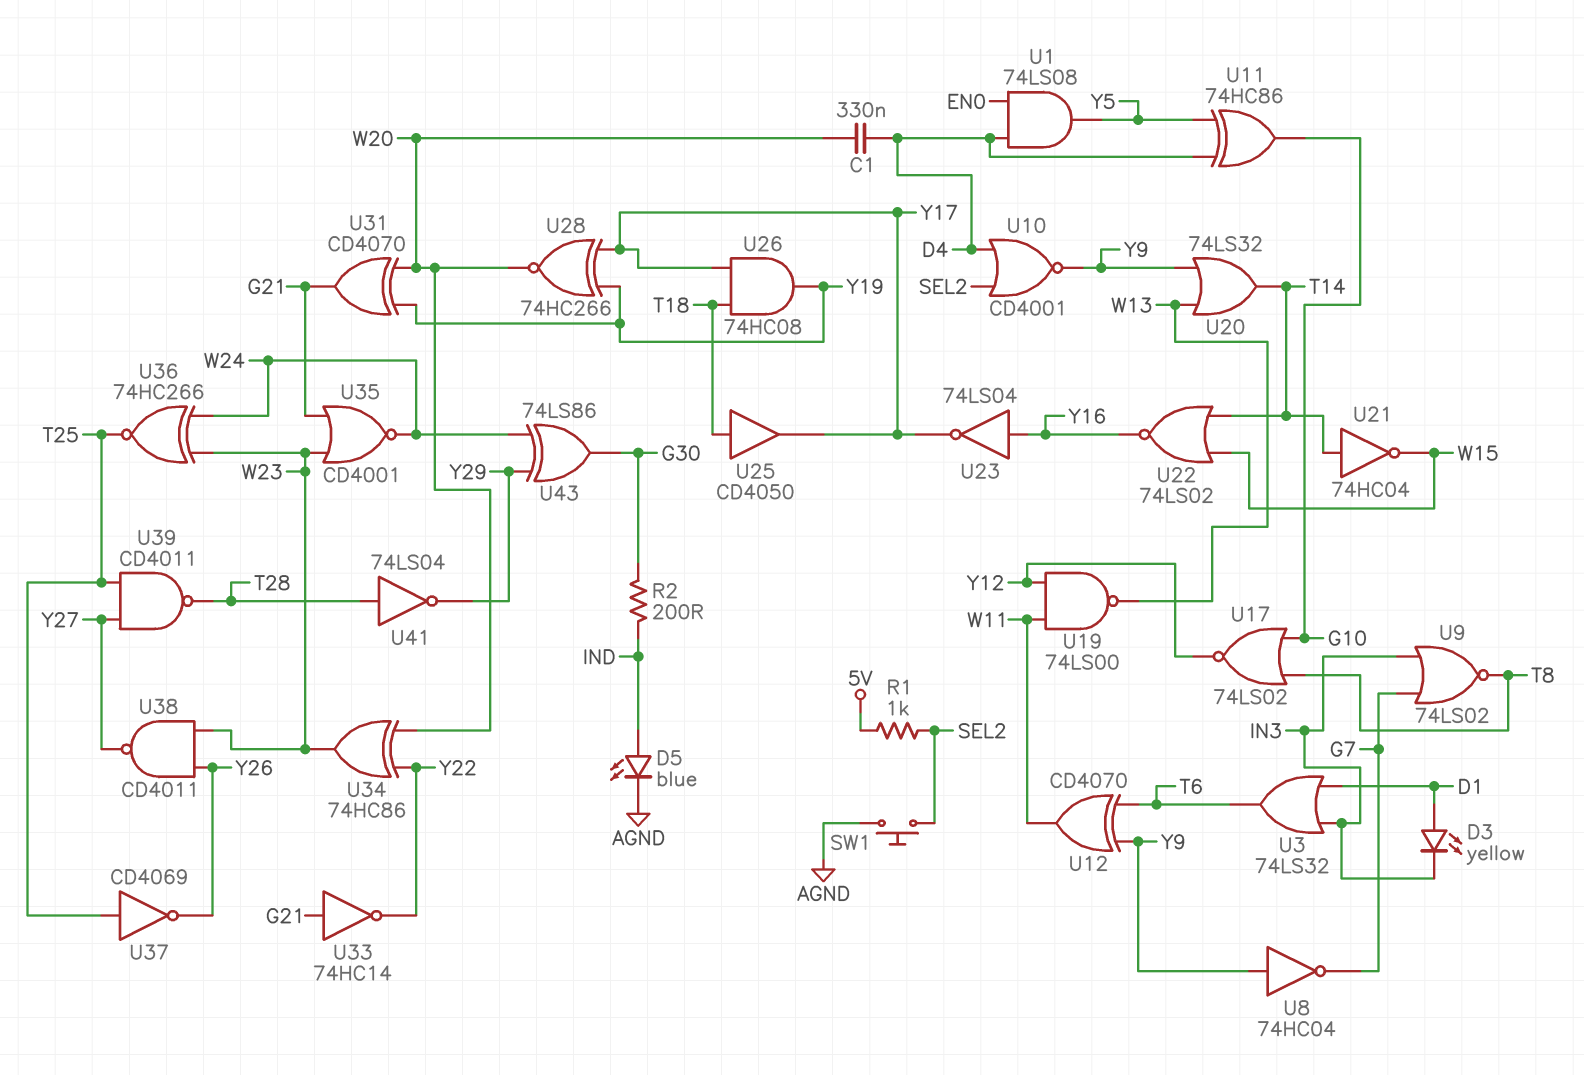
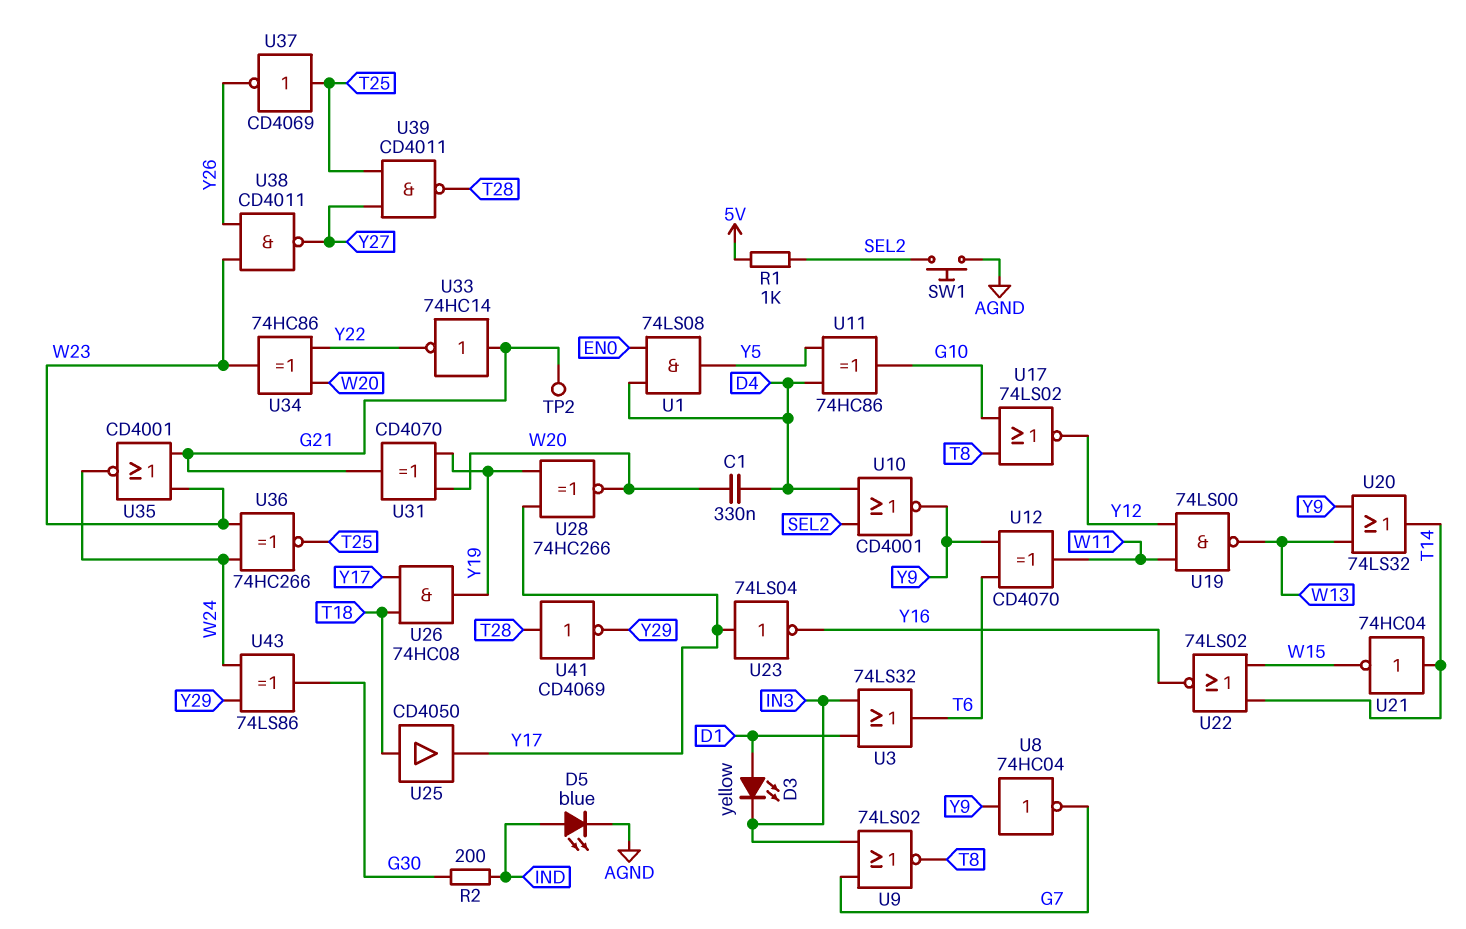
TP2: none -> test point (G21)
U23: NOT 74LS04 (in Y16, out Y17) -> NOT 74LS04 (in Y17, out Y16)
U41: NOT 74LS04 (in T28, out Y29) -> NOT CD4069 (in T28, out Y29)

